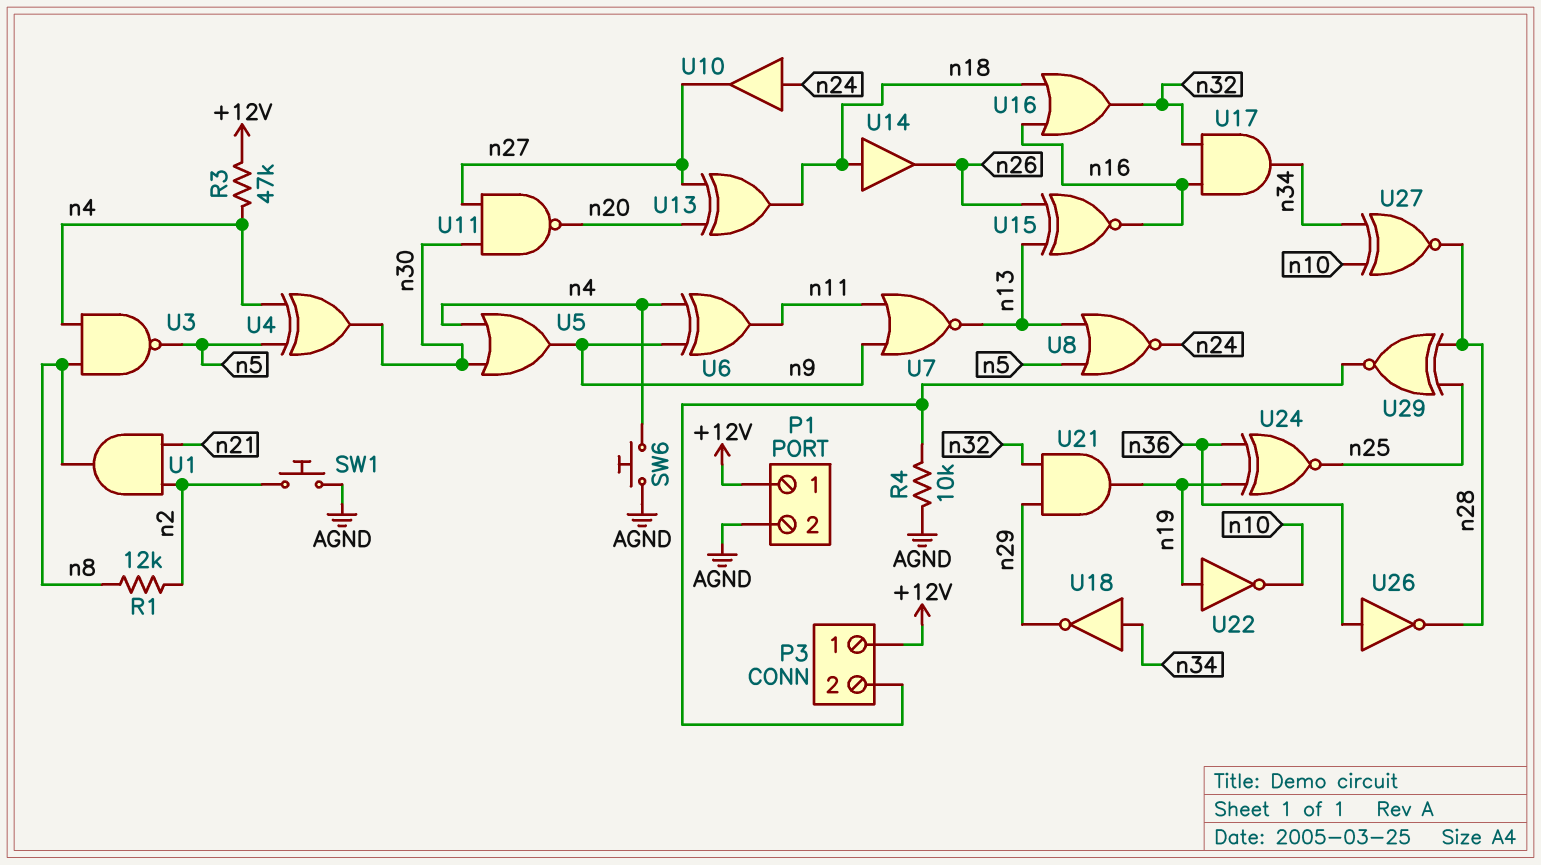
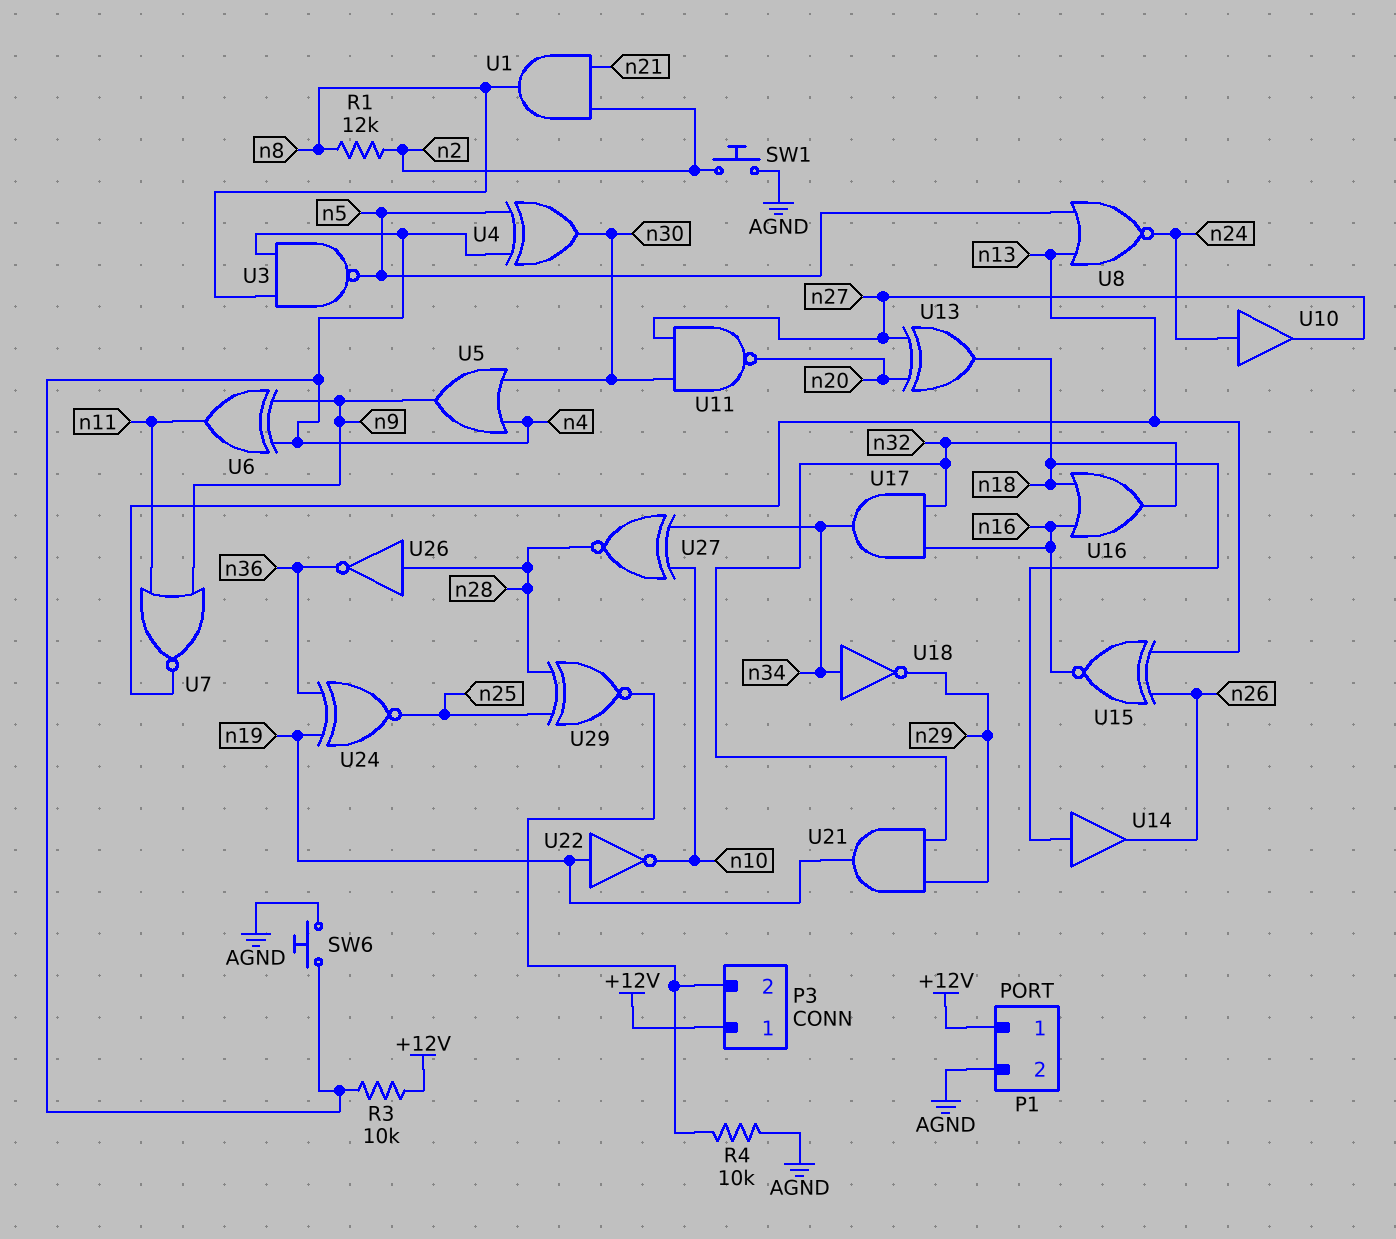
R3: 47k (+12V, n4) -> 10k (+12V, n4)
U26: NOT (in n36, out n28) -> NOT (in n28, out n36)

